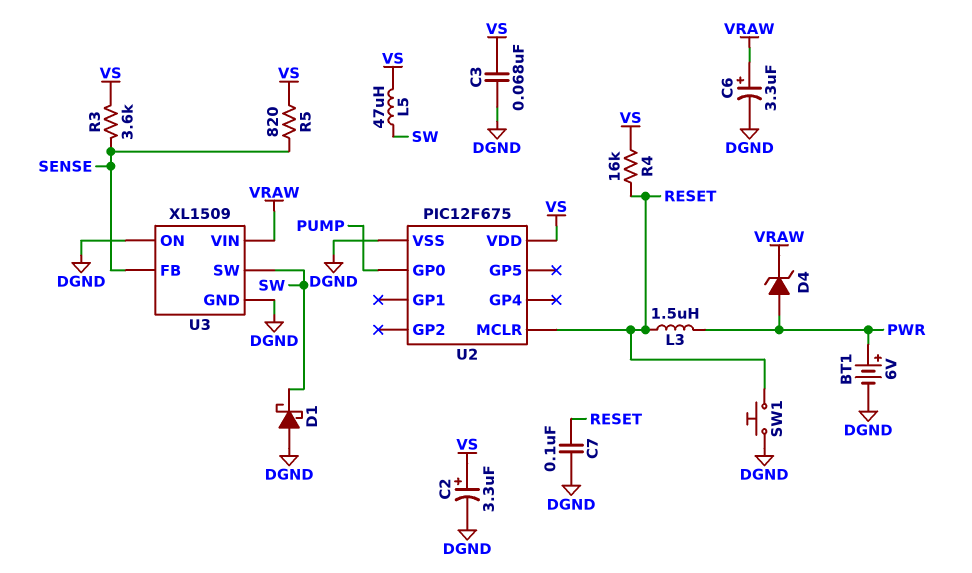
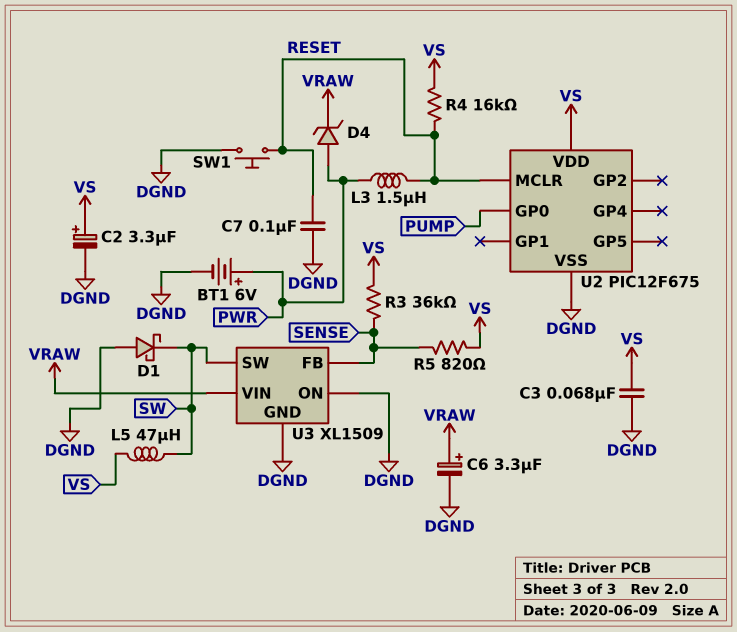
R3: 3.6k (SENSE, VS) -> 36k (SENSE, VS)

